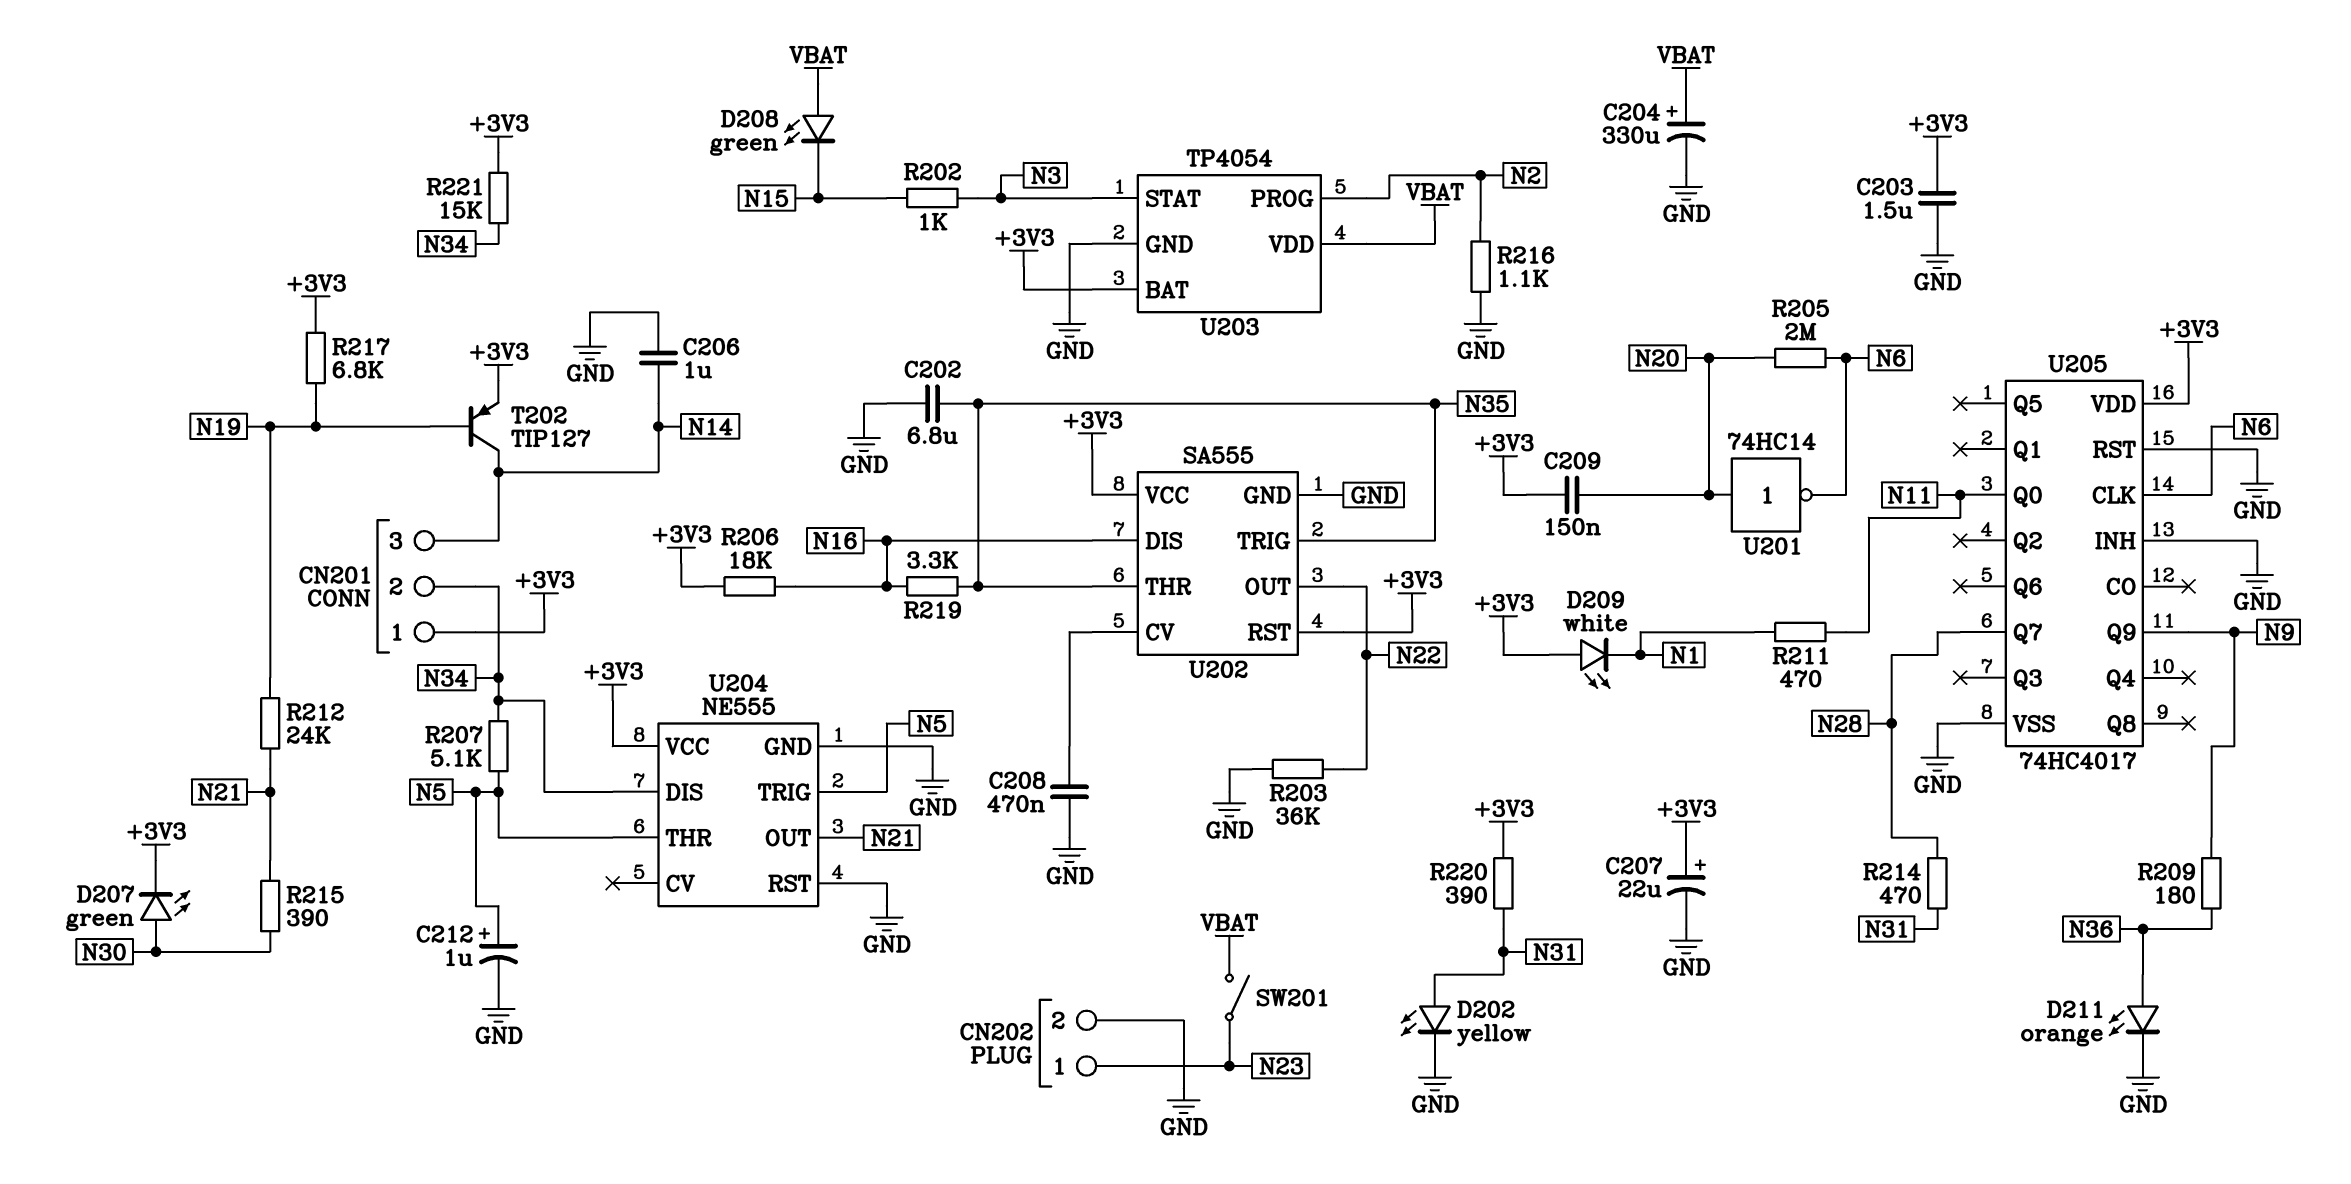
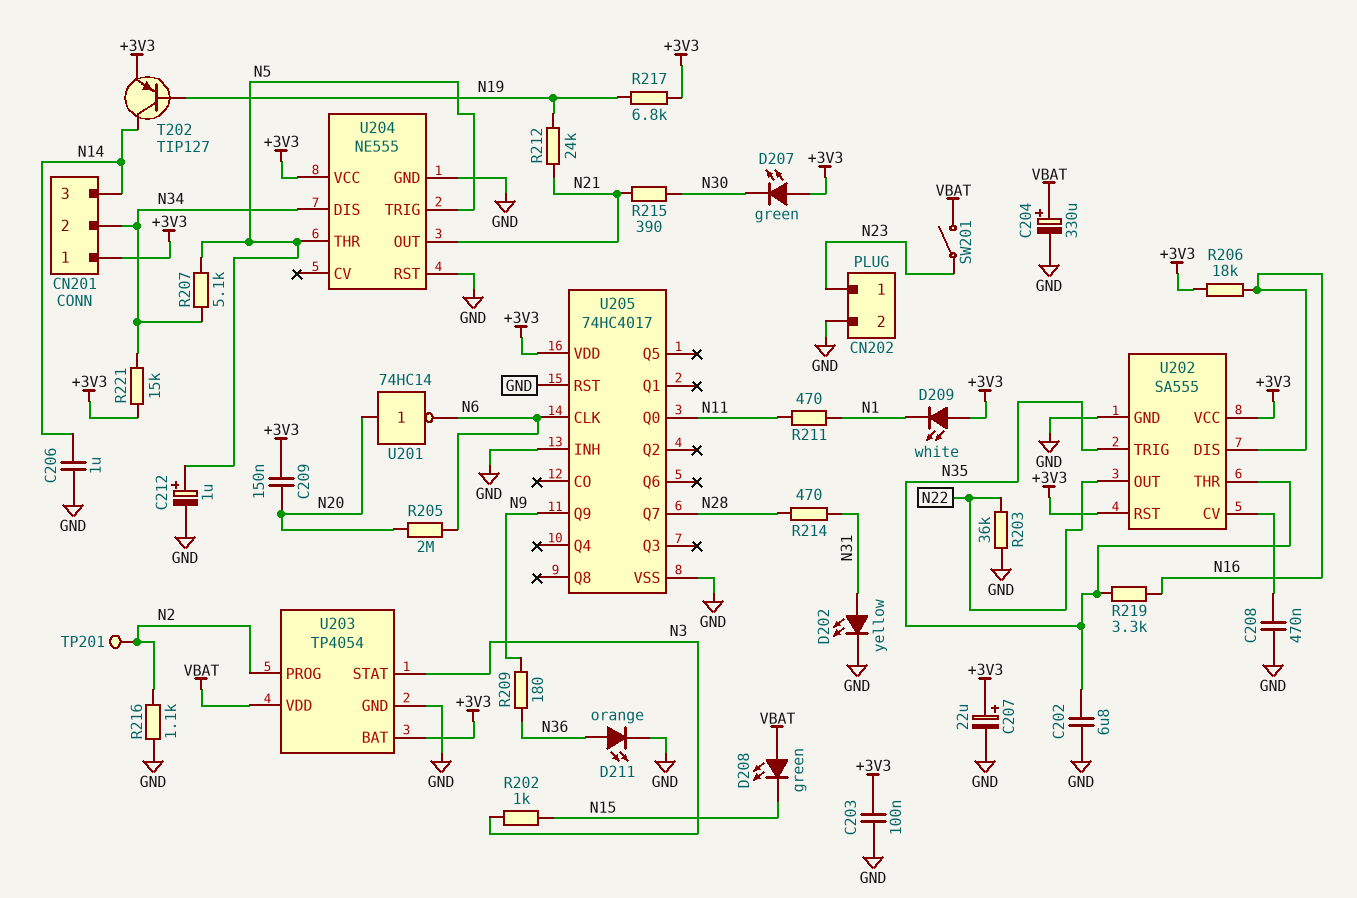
C203: 1.5uF (+3V3, GND) -> 100nF (+3V3, GND)
D207: LED green (A N30, K +3V3) -> LED green (A +3V3, K N30)
R220: 390 (+3V3, N31) -> none
TP201: none -> test point (N2)

